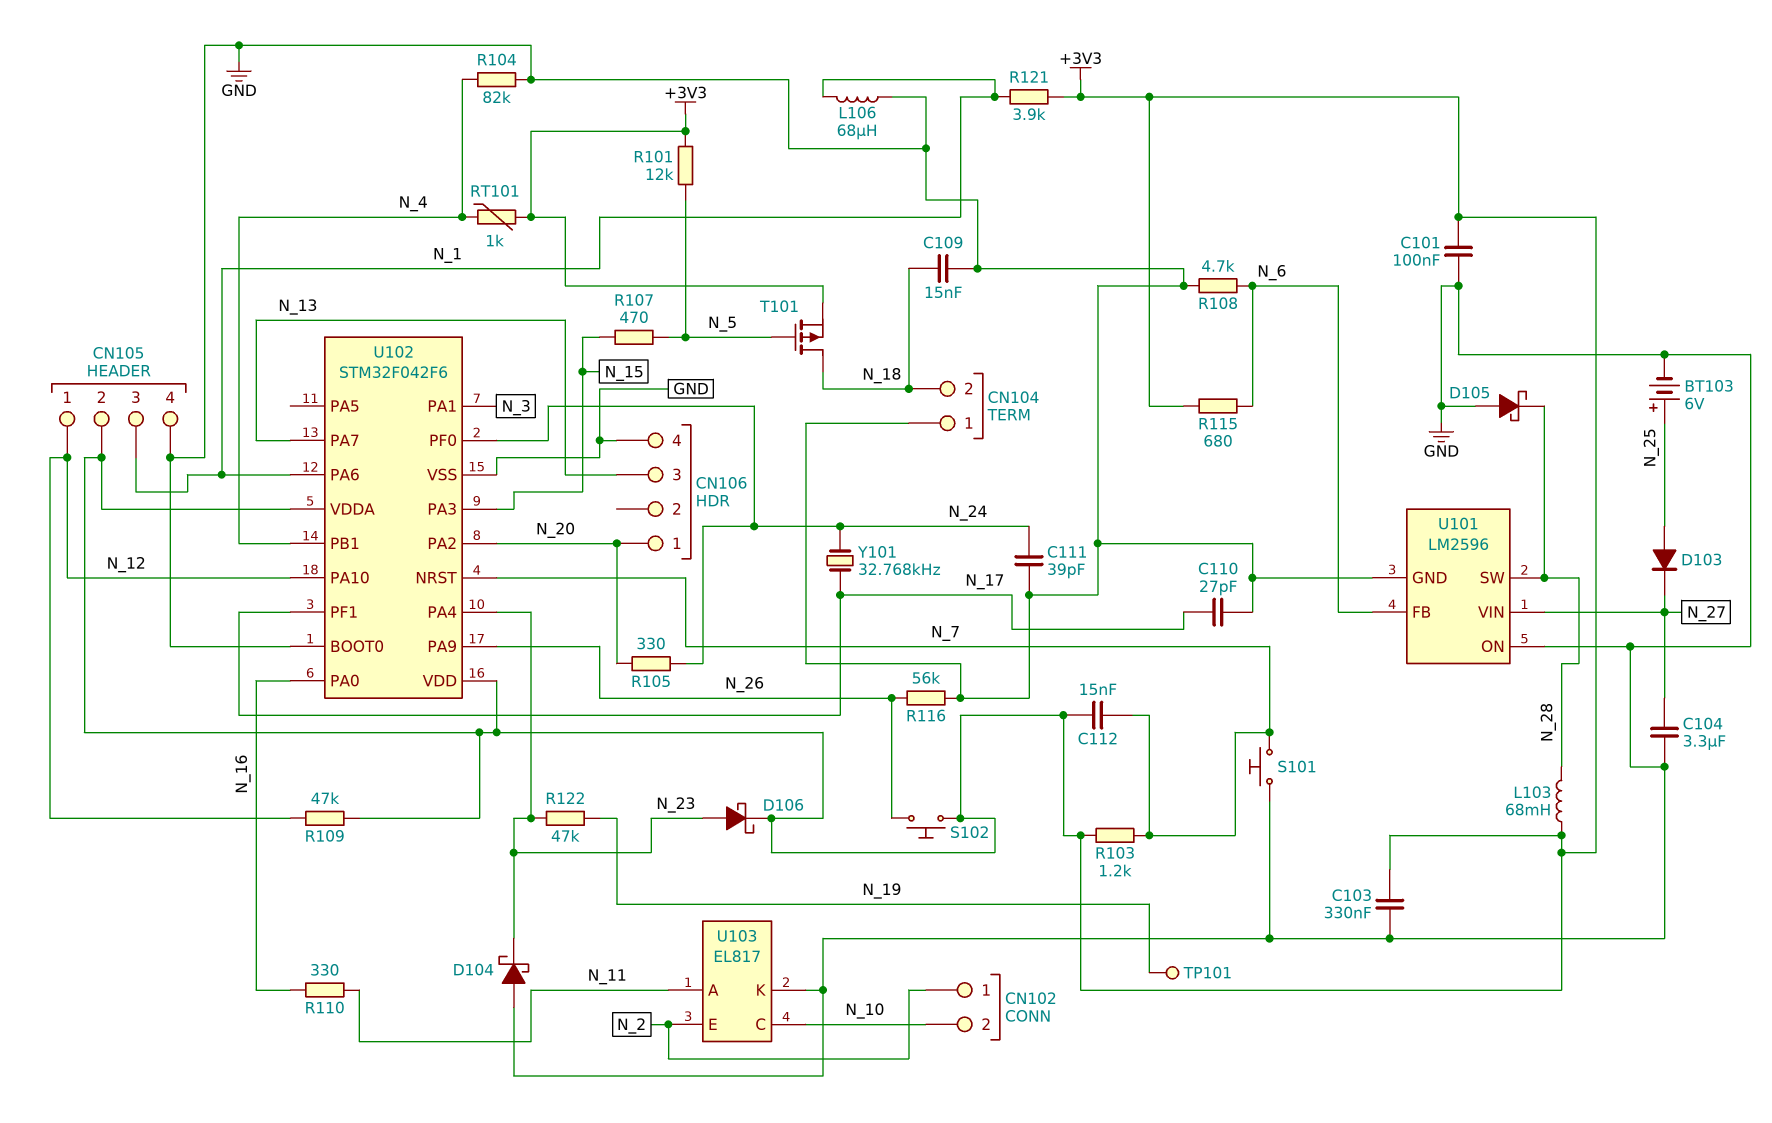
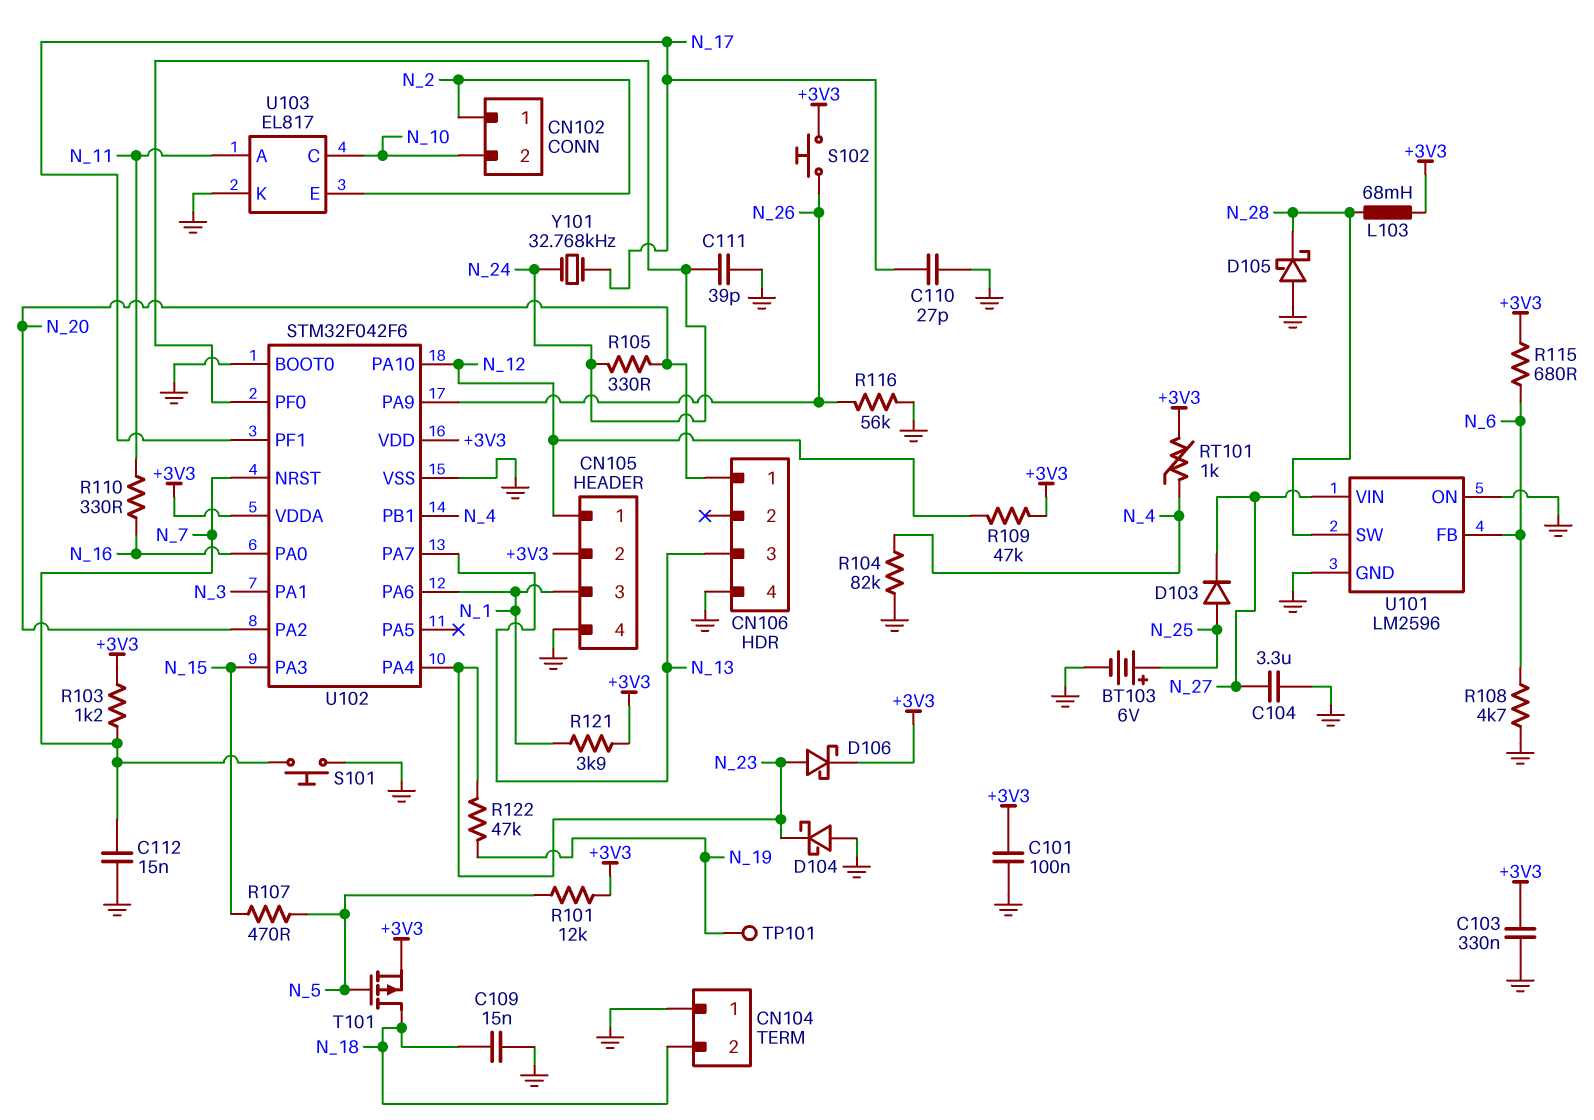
C112: 15nF (+3V3, N_7) -> 15nF (GND, N_7)
L106: 68uH (GND, N_1) -> none

